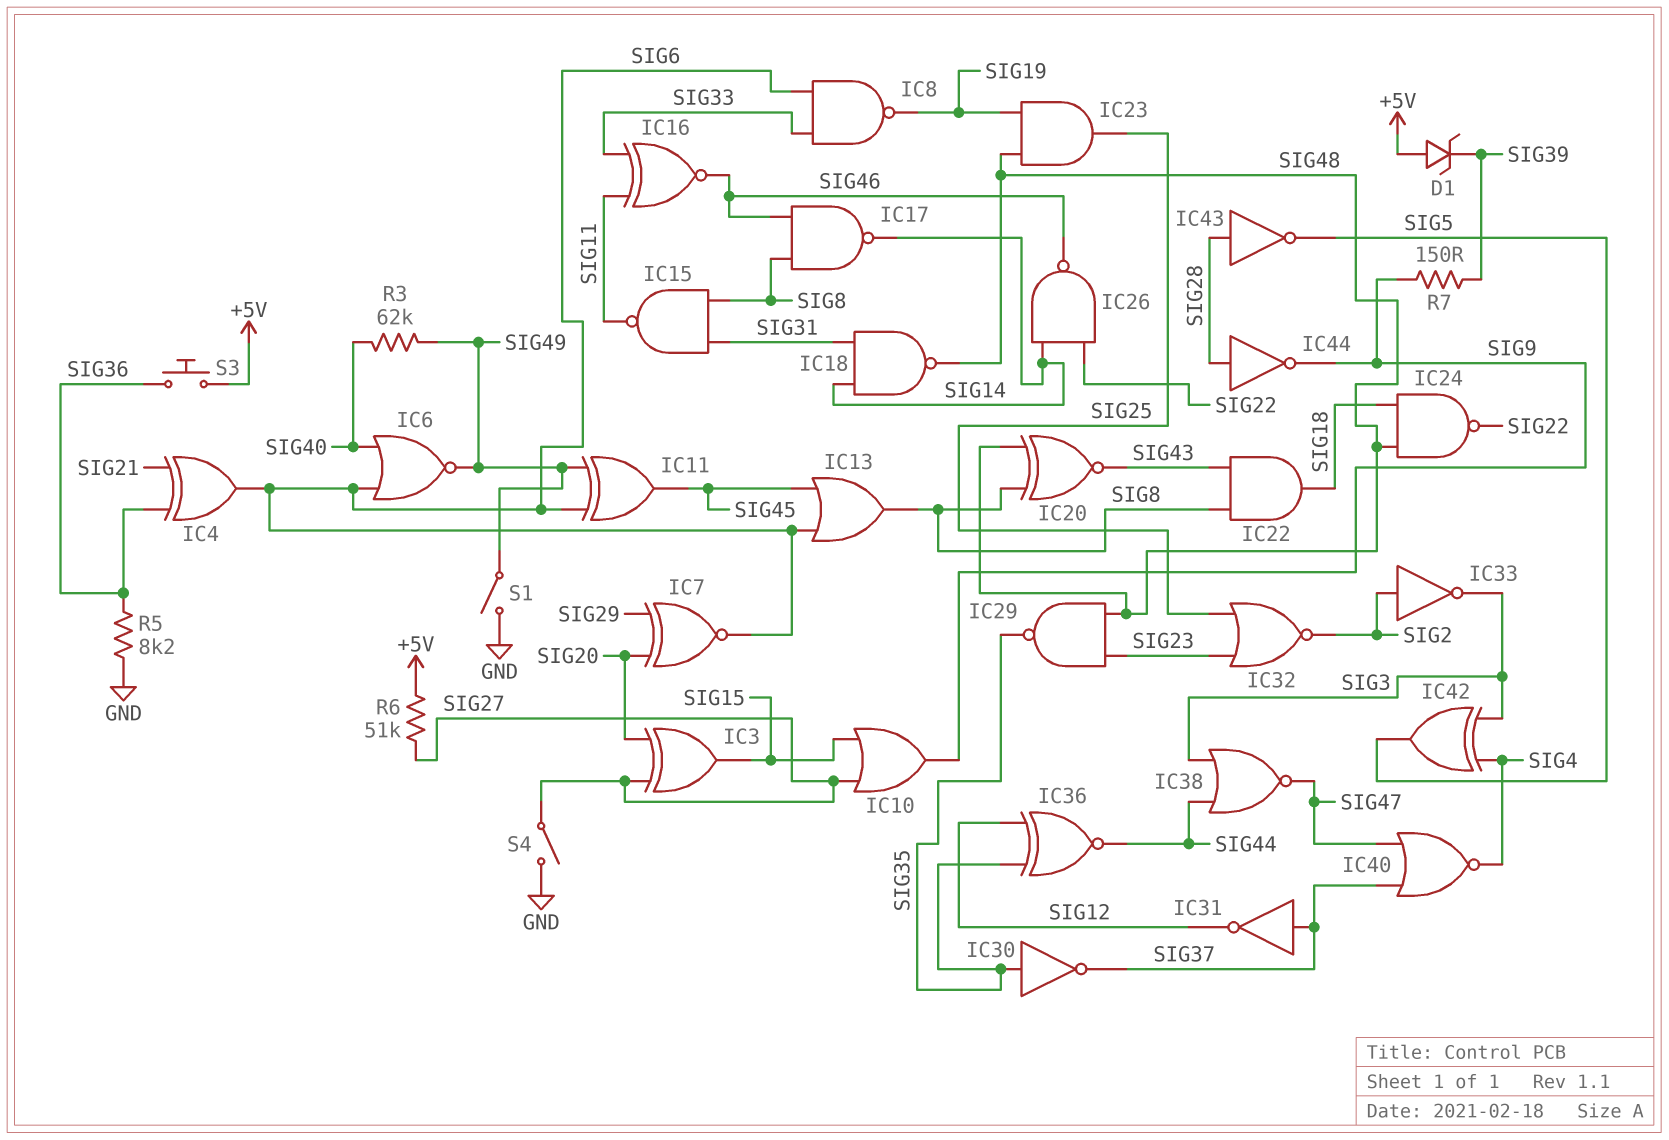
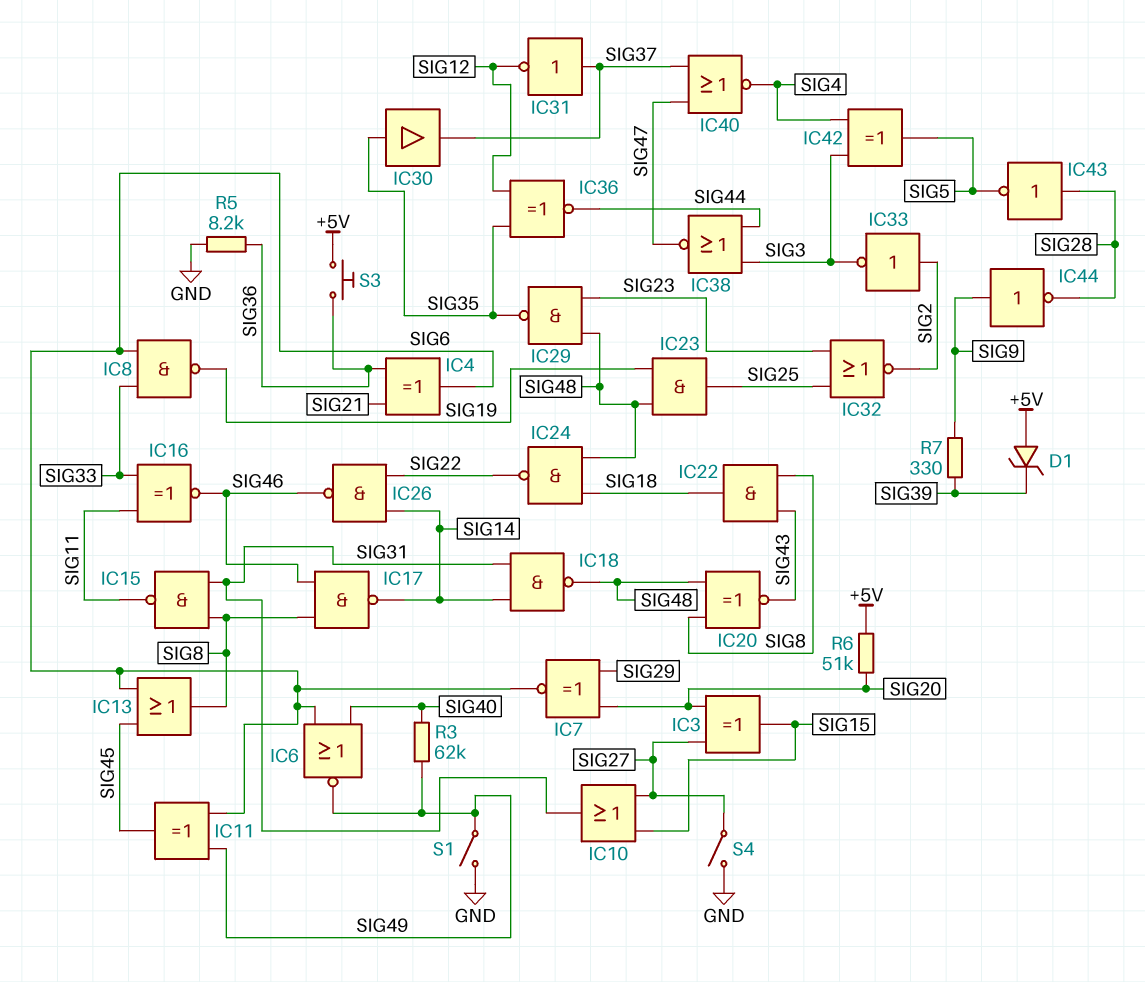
IC10: OR (in SIG15, in SIG27, out SIG9) -> OR (in SIG15, in SIG27, out SIG31)
IC30: NOT (in SIG35, out SIG37) -> buffer (in SIG35, out SIG37)
IC44: NOT (in SIG28, out SIG9) -> NOT (in SIG9, out SIG28)
R6: 51k (+5V, SIG27) -> 51k (+5V, SIG20)
R7: 150 (SIG9, SIG39) -> 330 (SIG9, SIG39)

